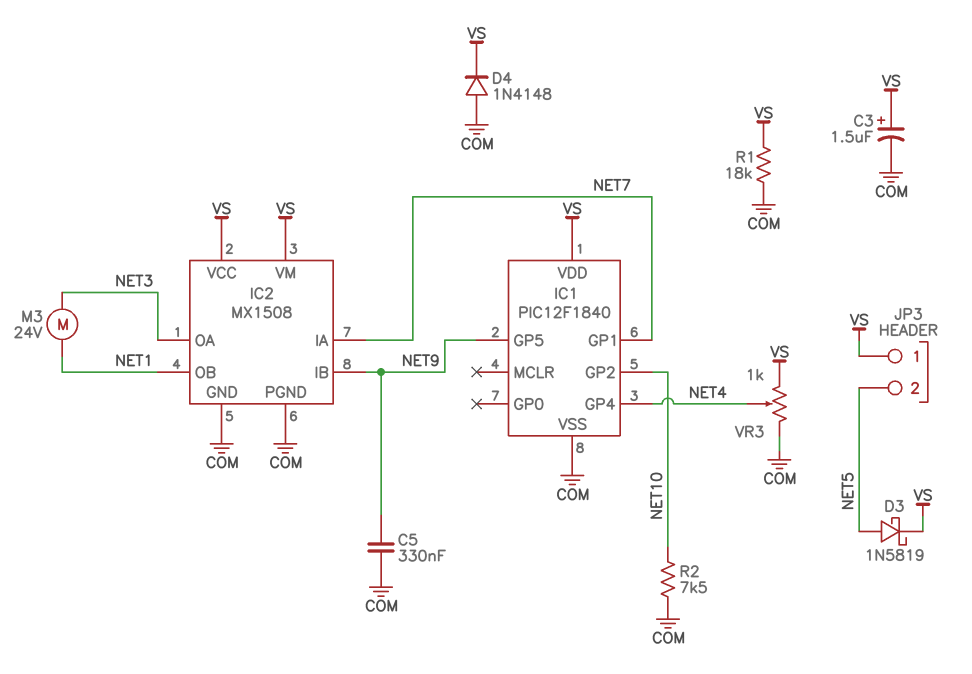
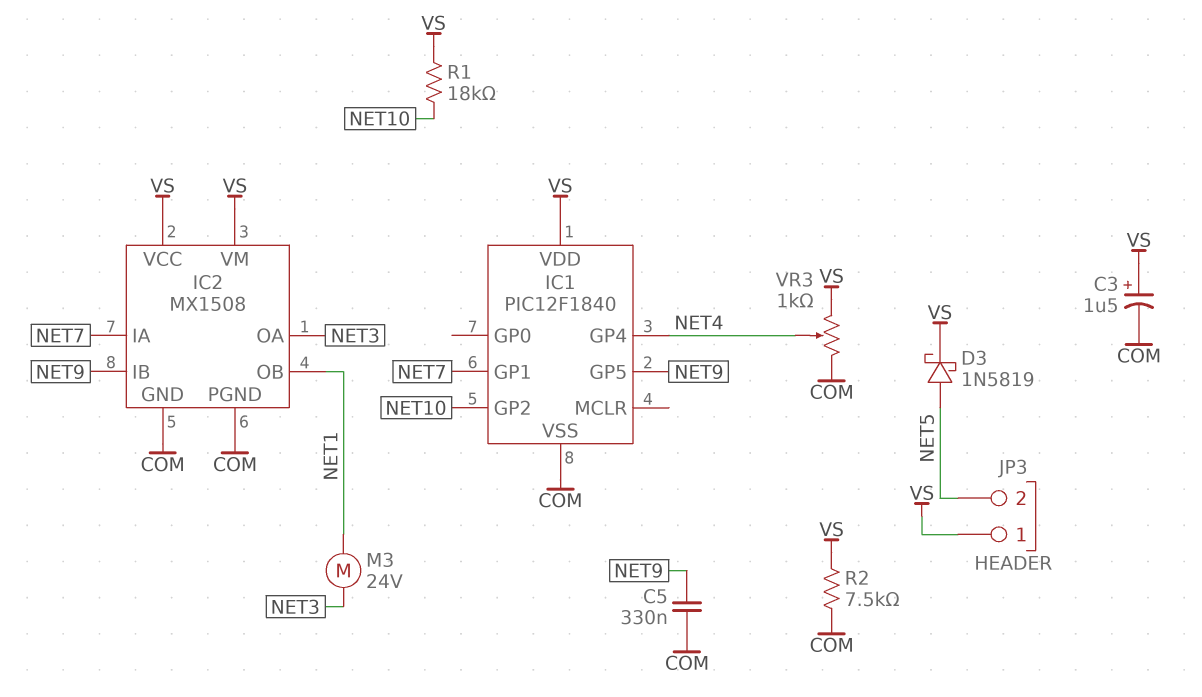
D4: diode 1N4148 (A COM, K VS) -> none
R1: 18k (COM, VS) -> 18k (NET10, VS)
R2: 7.5k (COM, NET10) -> 7.5k (COM, VS)

